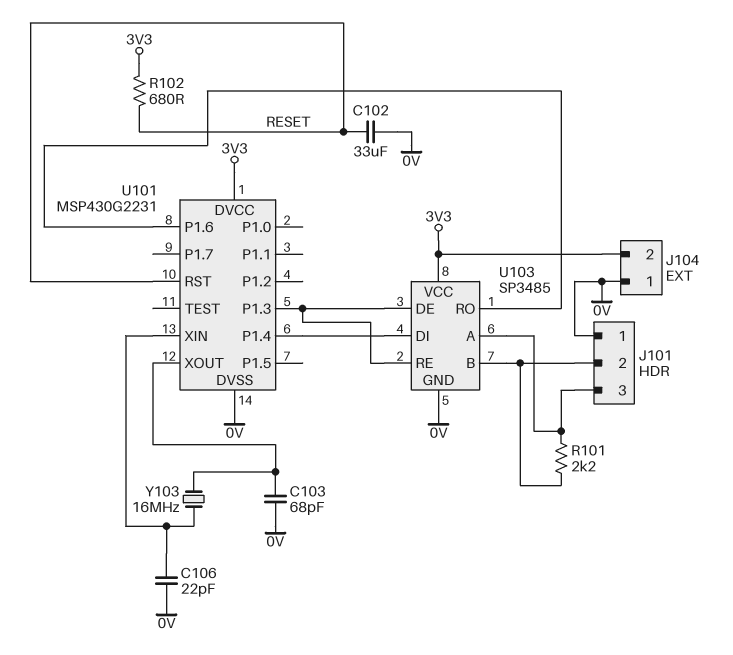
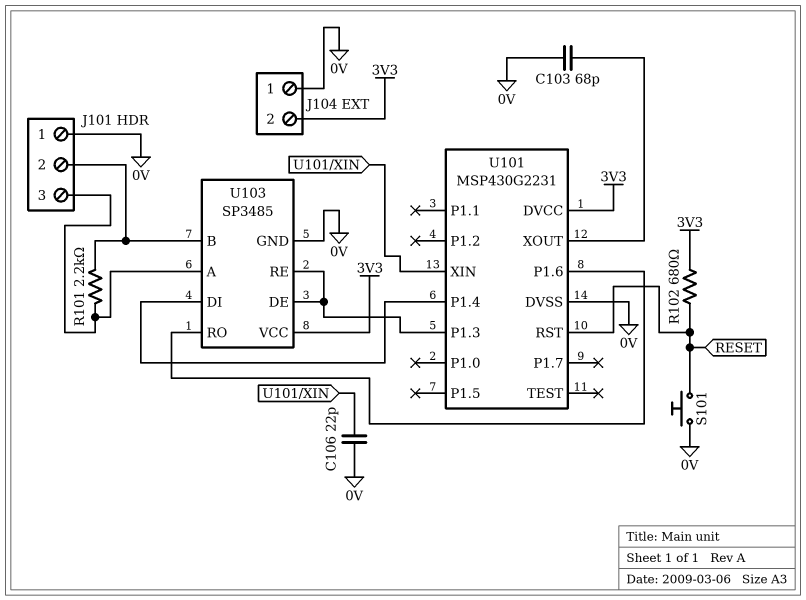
C102: 33uF (0V, RESET) -> none
S101: none -> button (0V, RESET)
Y103: 16MHz (U101/XIN, U101/XOUT) -> none

